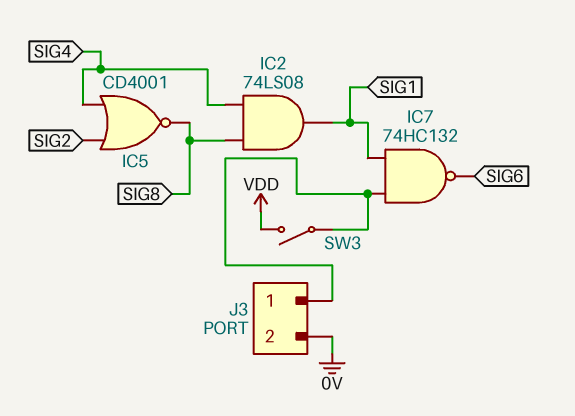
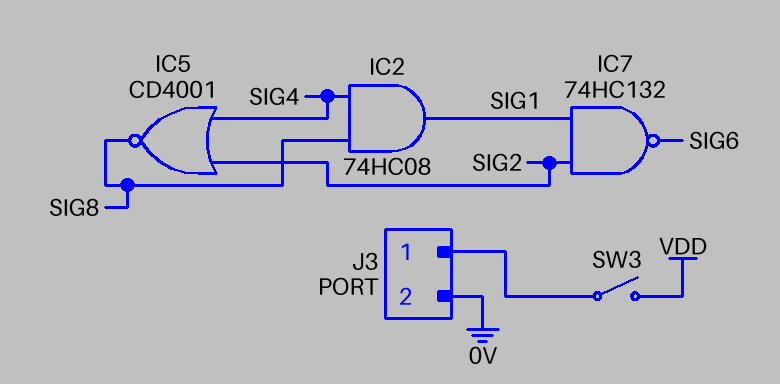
IC2: AND 74LS08 (in SIG4, in SIG8, out SIG1) -> AND 74HC08 (in SIG4, in SIG8, out SIG1)
IC7: NAND 74HC132 (in J3/1, in SIG1, out SIG6) -> NAND 74HC132 (in SIG1, in SIG2, out SIG6)

